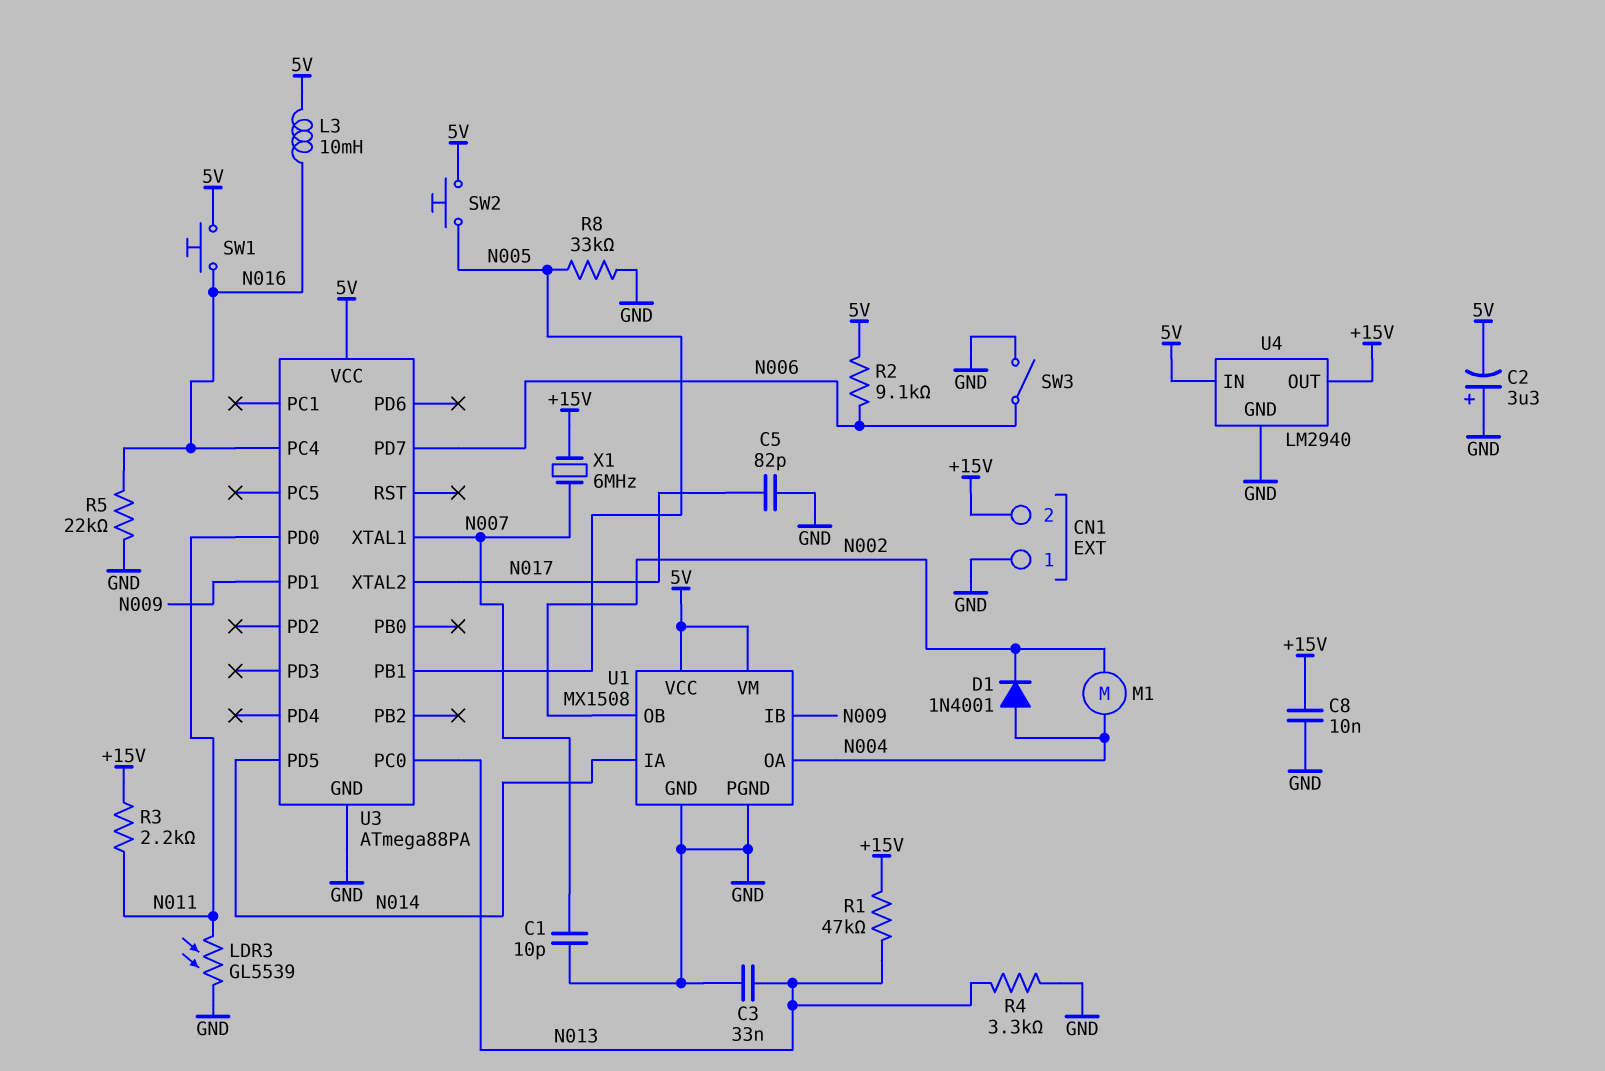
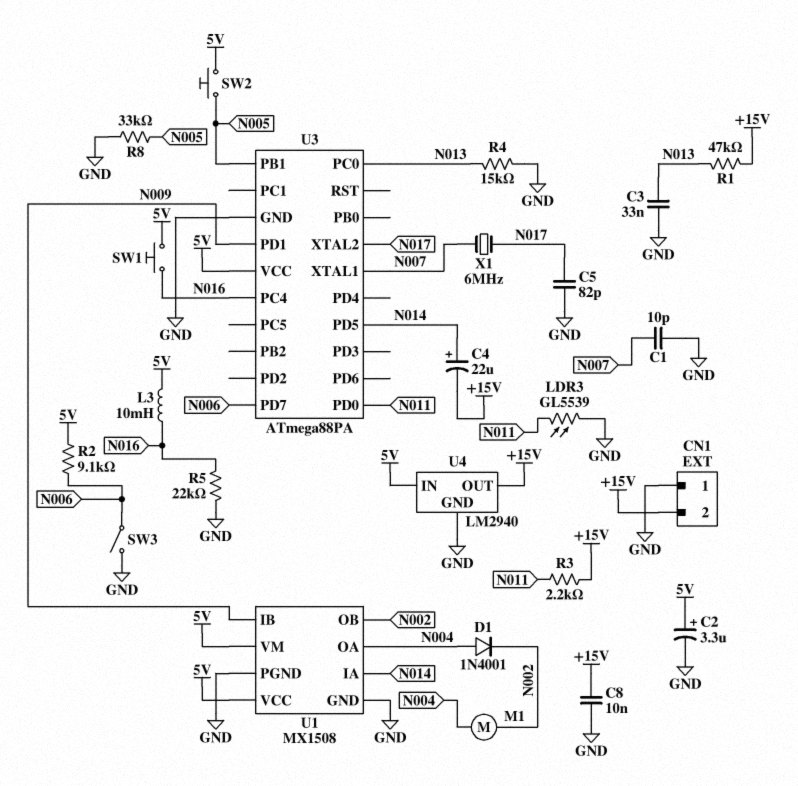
C2: 3.3uF (plus GND, minus 5V) -> 3.3uF (plus 5V, minus GND)
C4: none -> 22uF (plus N014, minus +15V)
R4: 3.3k (GND, N013) -> 15k (GND, N013)
X1: 6MHz (+15V, N007) -> 6MHz (N007, N017)

